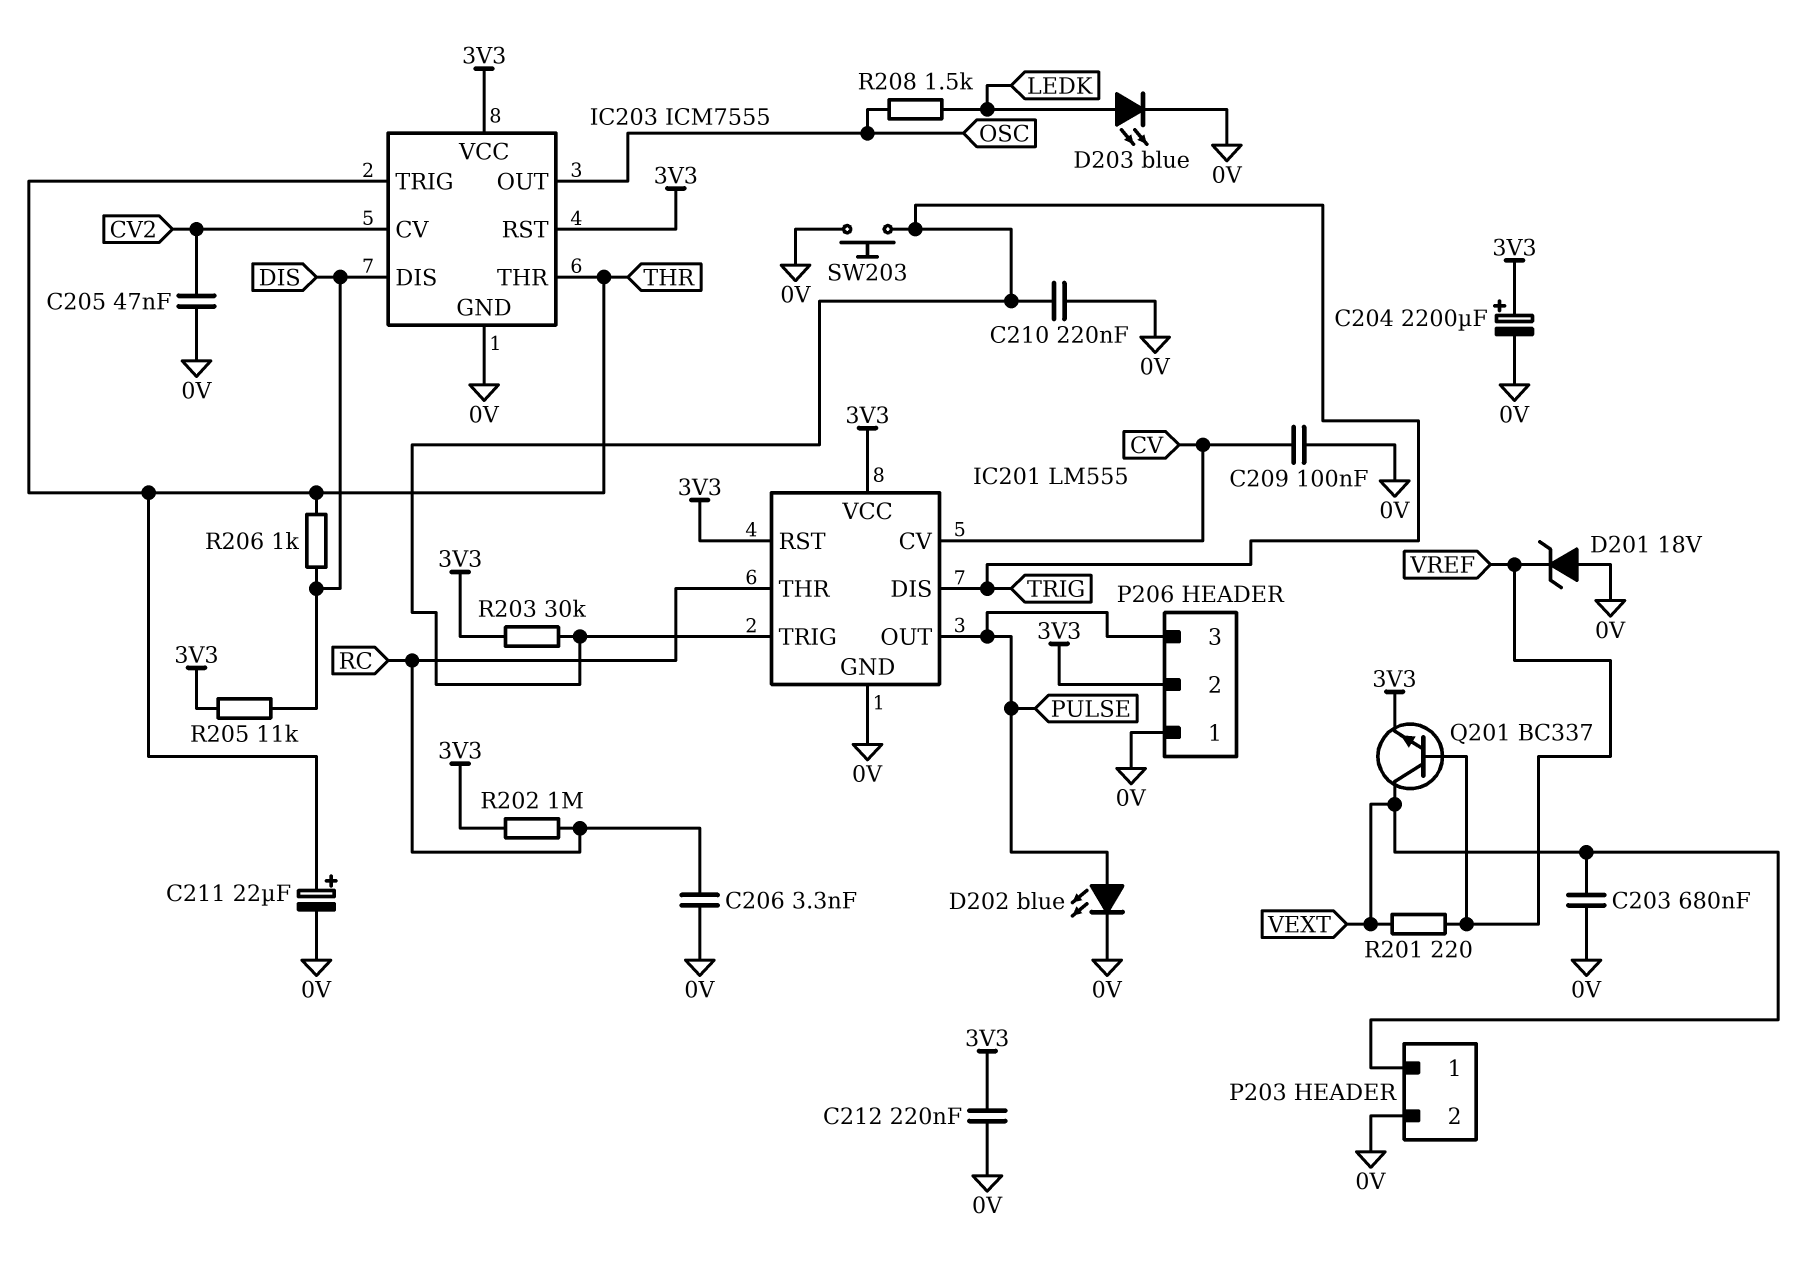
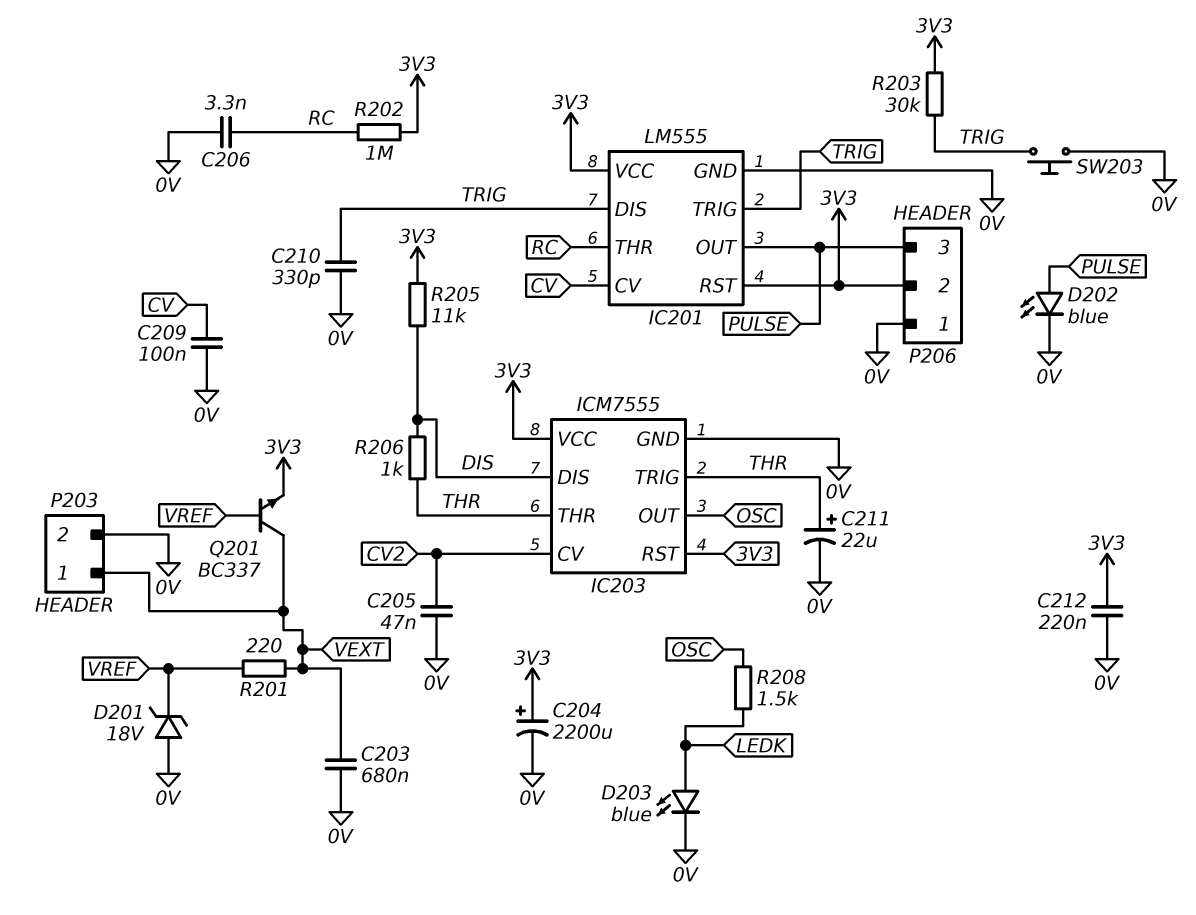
C210: 220nF (0V, TRIG) -> 330pF (0V, TRIG)

